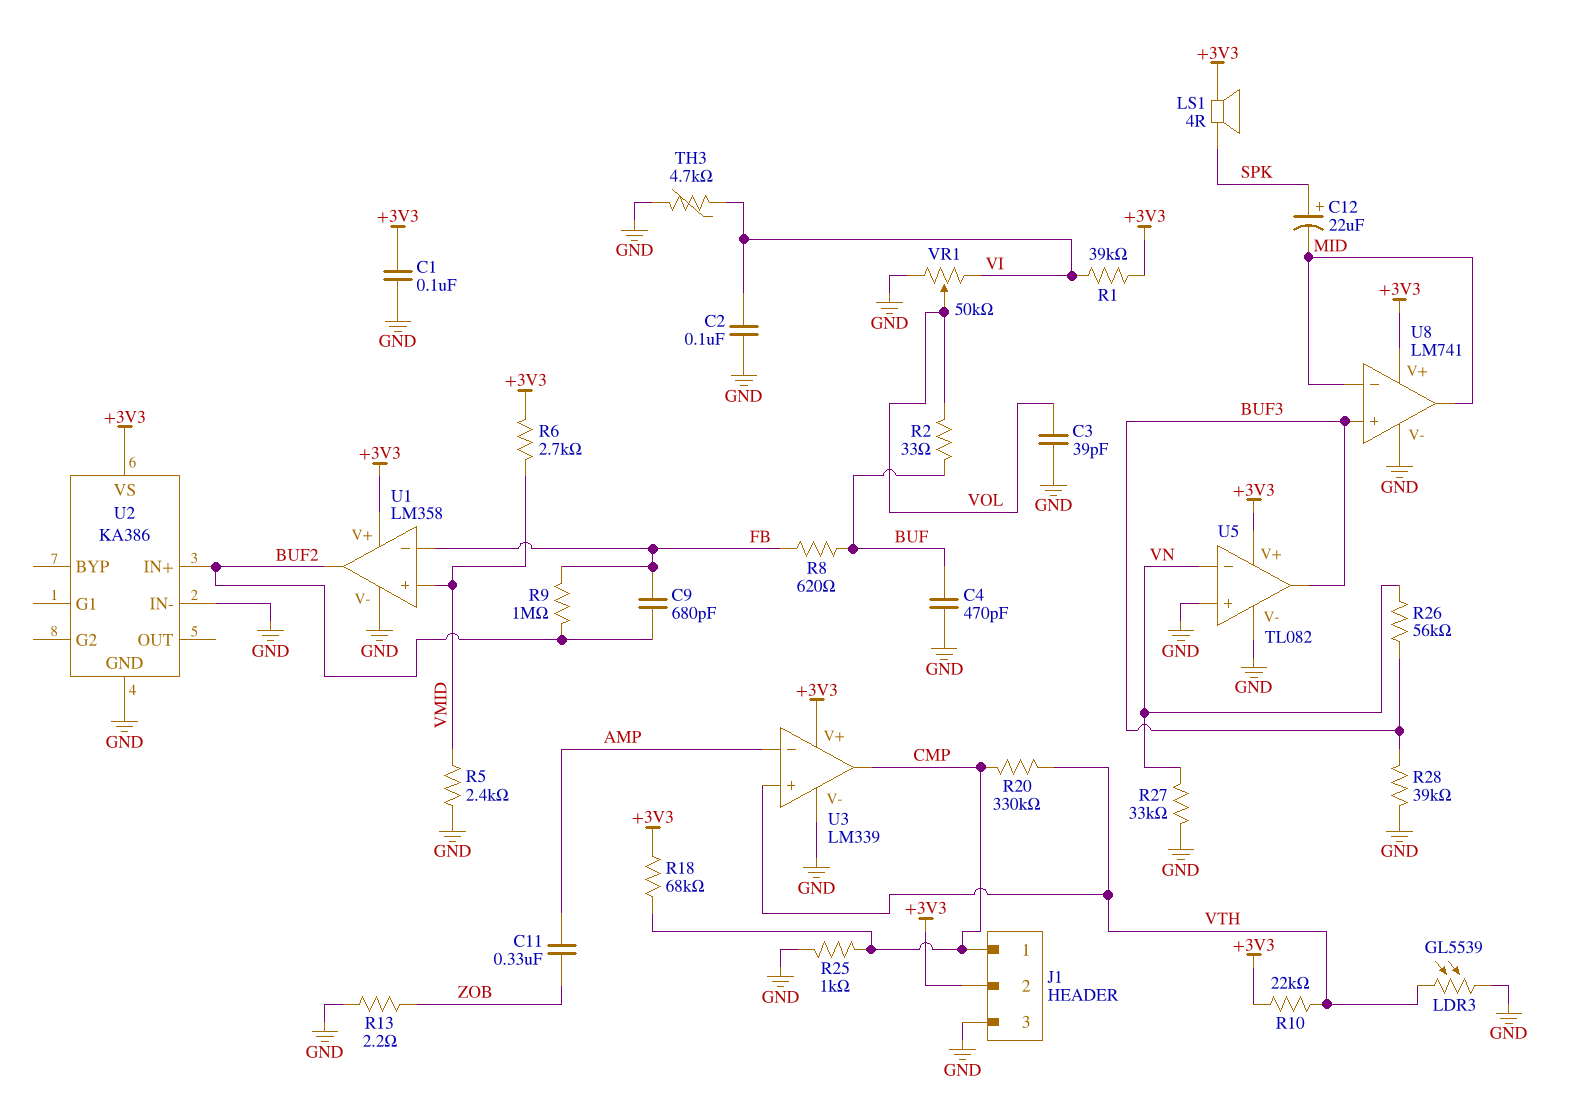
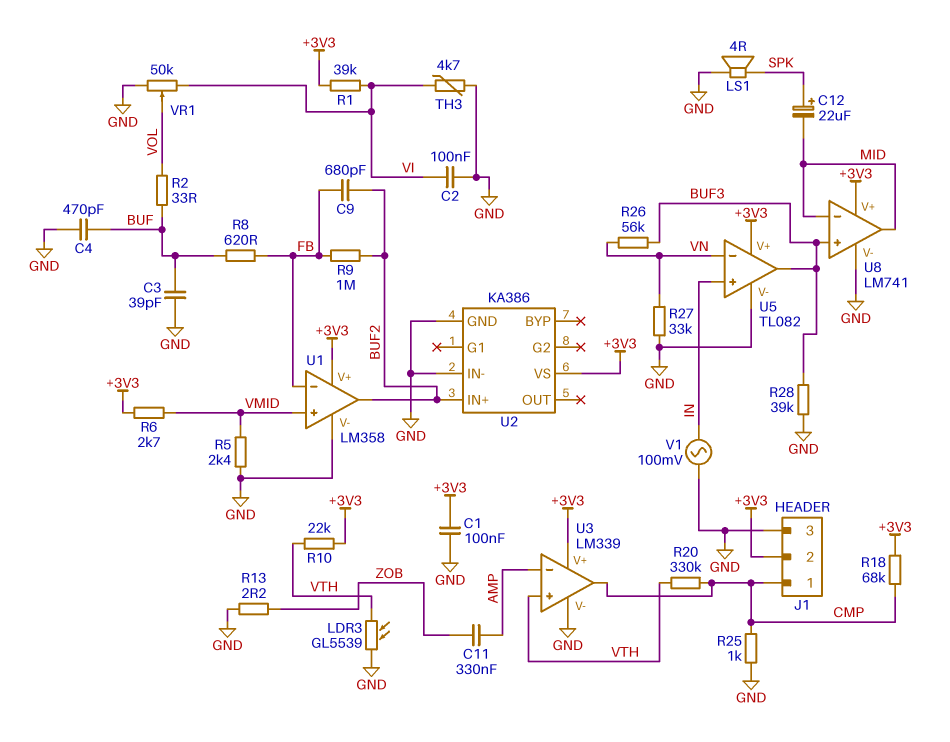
C3: 39pF (GND, VOL) -> 39pF (BUF, GND)
LS1: speaker 4R (+3V3, SPK) -> speaker 4R (GND, SPK)
U5 pin in+: GND -> IN
V1: none -> AC 100mV (GND, IN)

